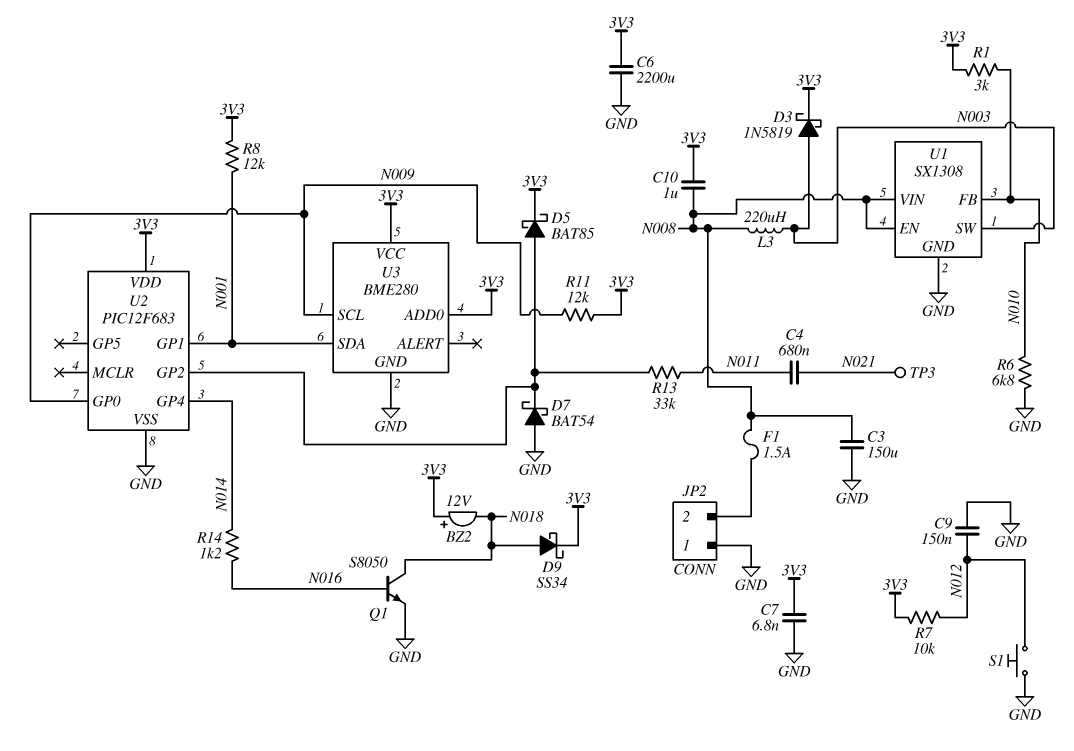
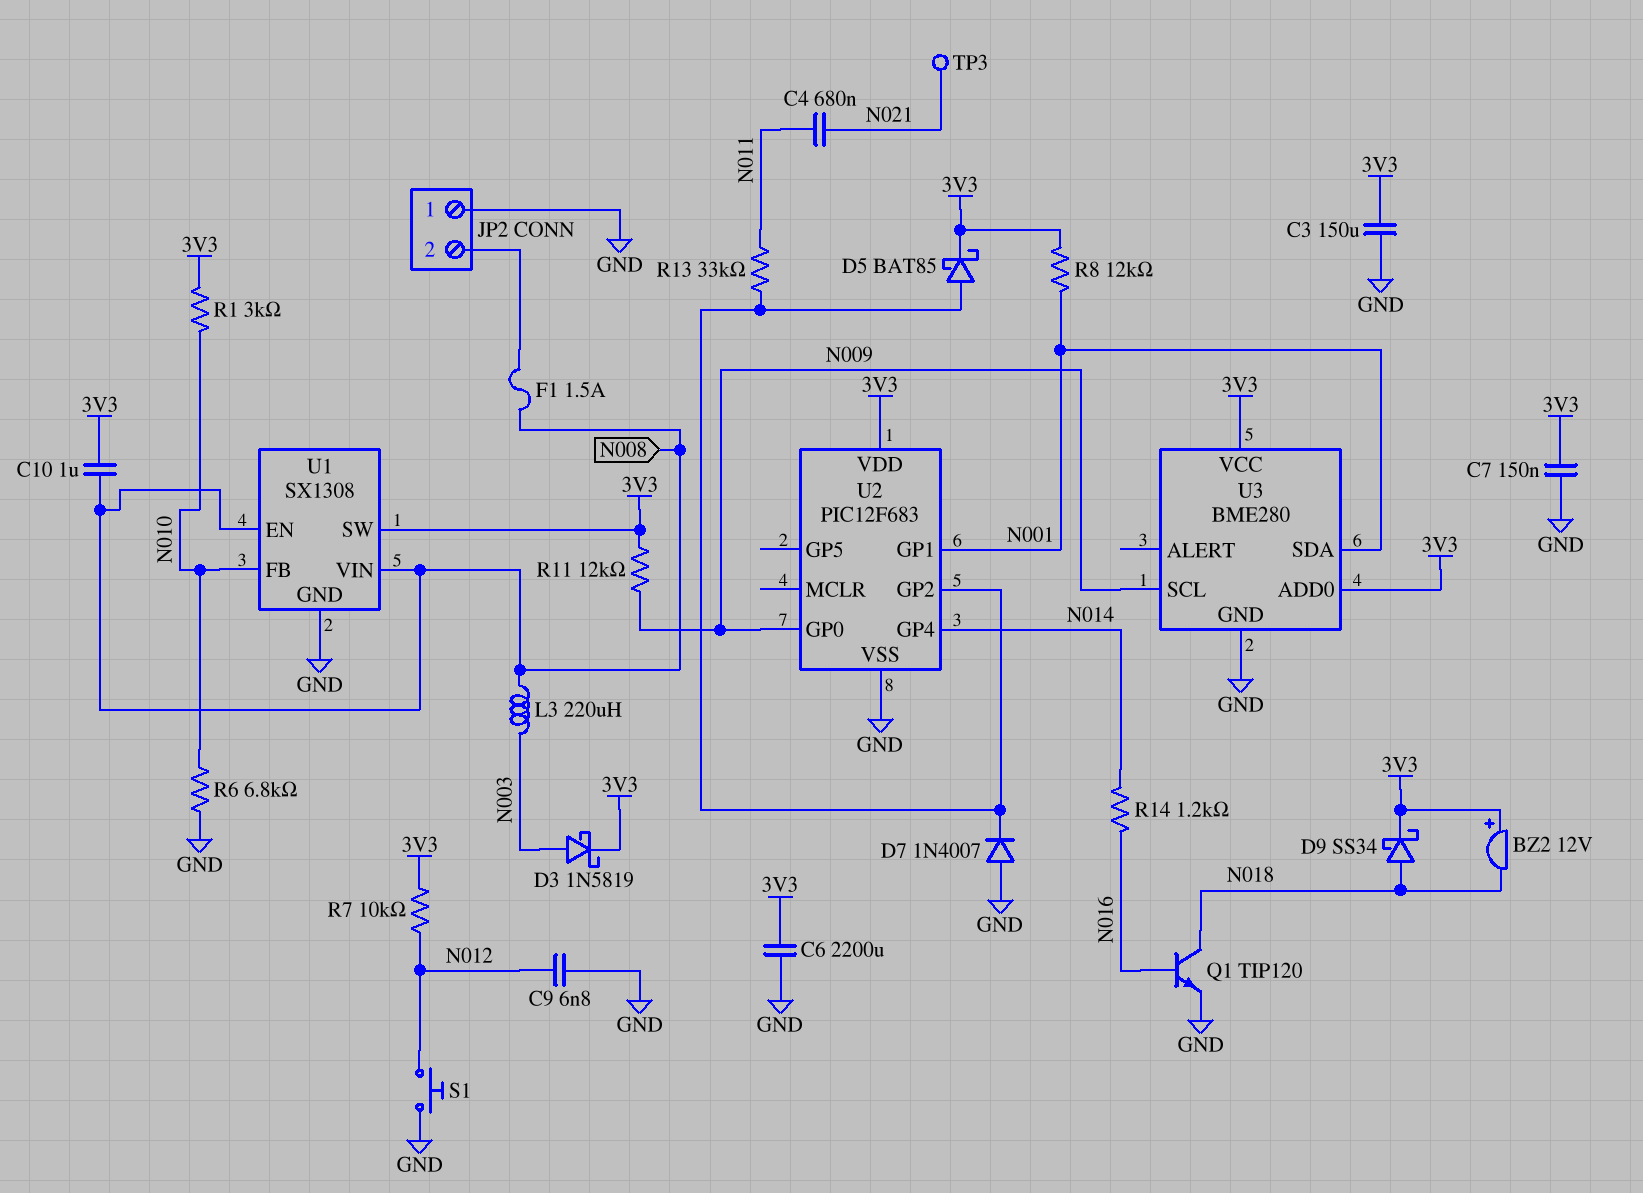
C3: 150uF (GND, N008) -> 150uF (3V3, GND)
C7: 6.8nF (3V3, GND) -> 150nF (3V3, GND)
C9: 150nF (GND, N012) -> 6.8nF (GND, N012)
D7: schottky BAT54 (A GND, K U2/GP2) -> diode 1N4007 (A GND, K U2/GP2)
Q1: NPN S8050 (B N016, C N018, E GND) -> NPN TIP120 (B N016, C N018, E GND)
U1 pin SW: N003 -> 3V3

